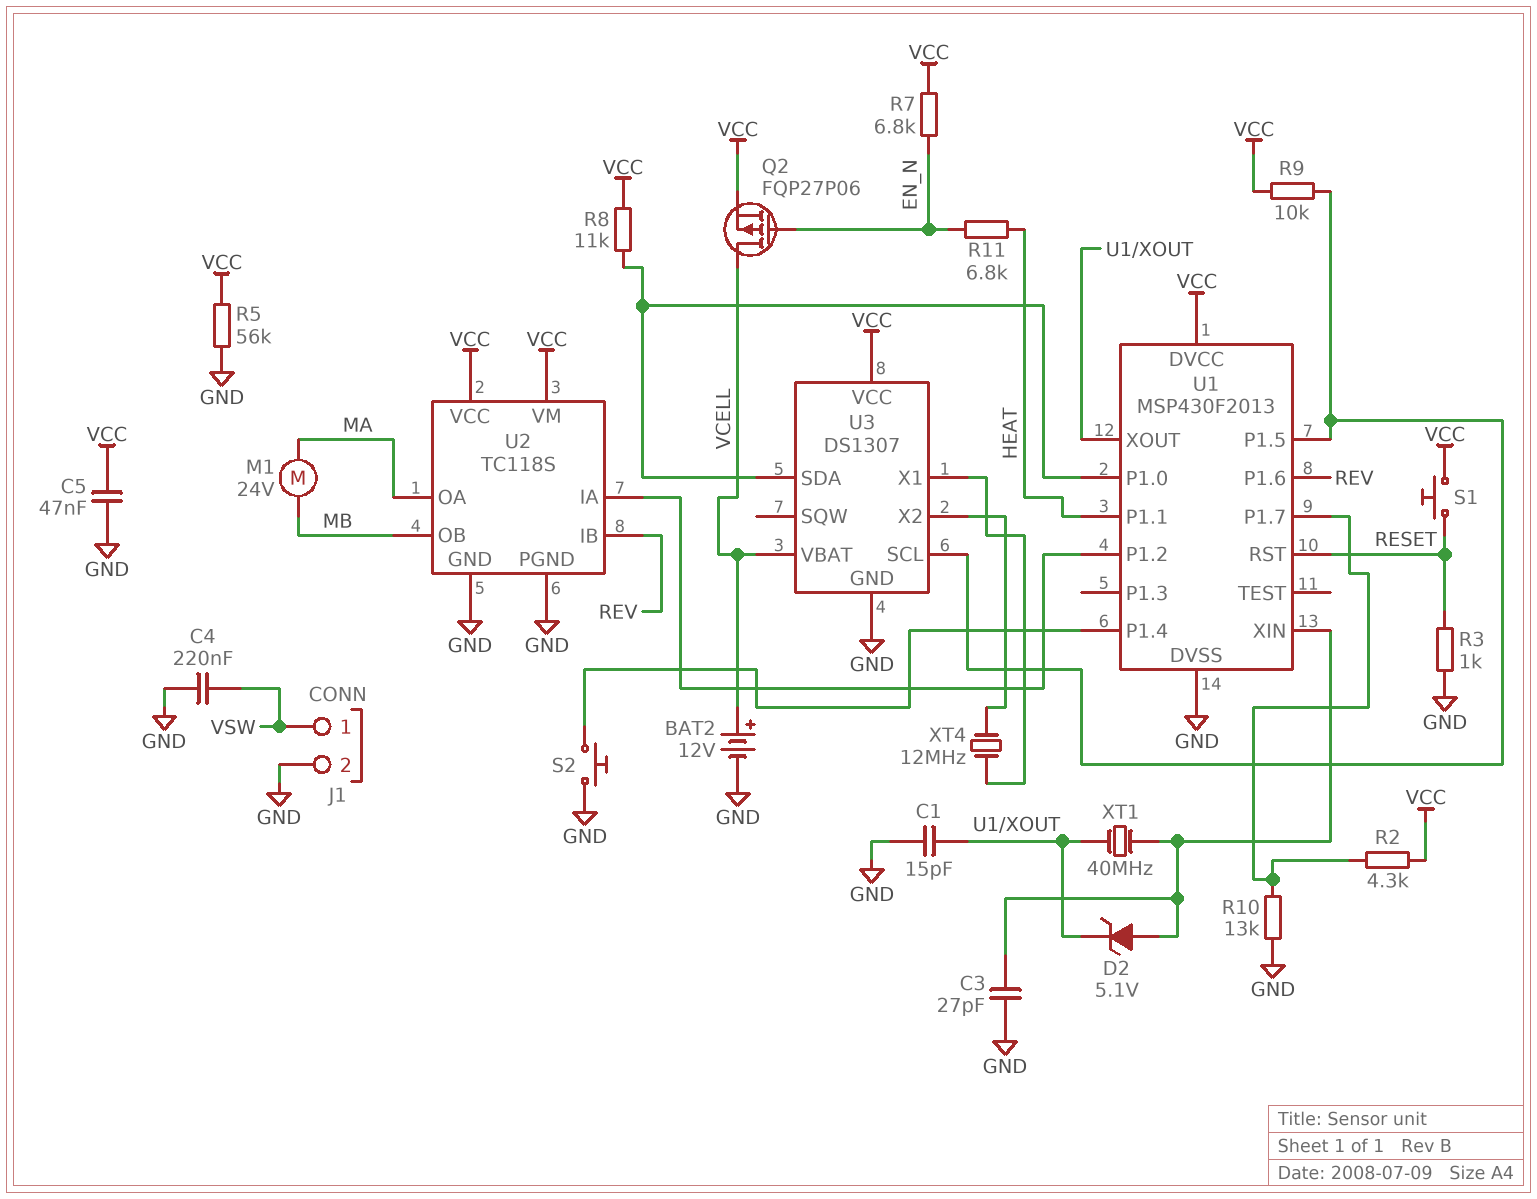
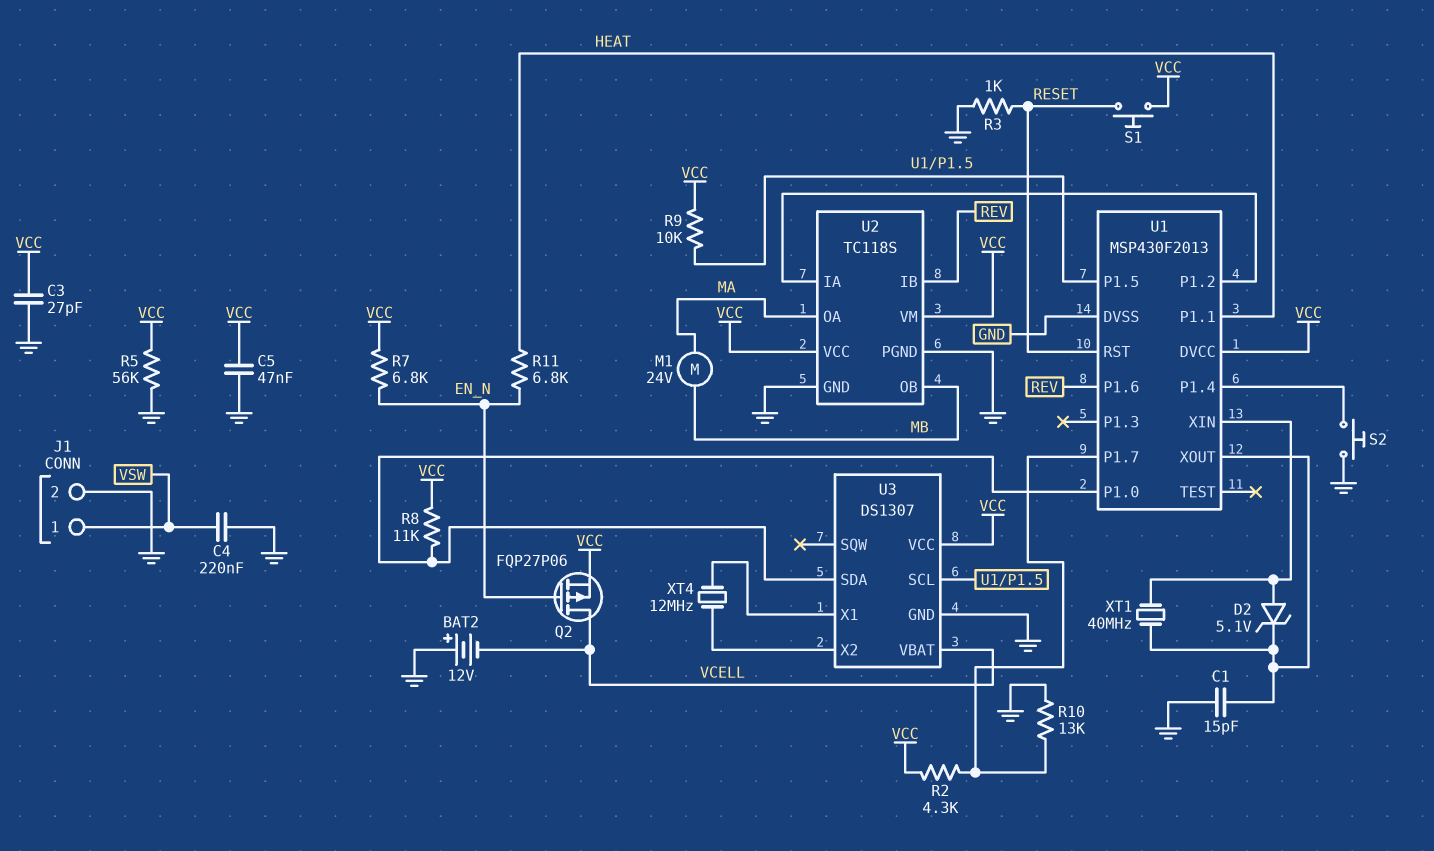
BAT2: 12V (plus VCELL, minus GND) -> 12V (plus GND, minus VCELL)
C3: 27pF (GND, U1/XIN) -> 27pF (GND, VCC)

